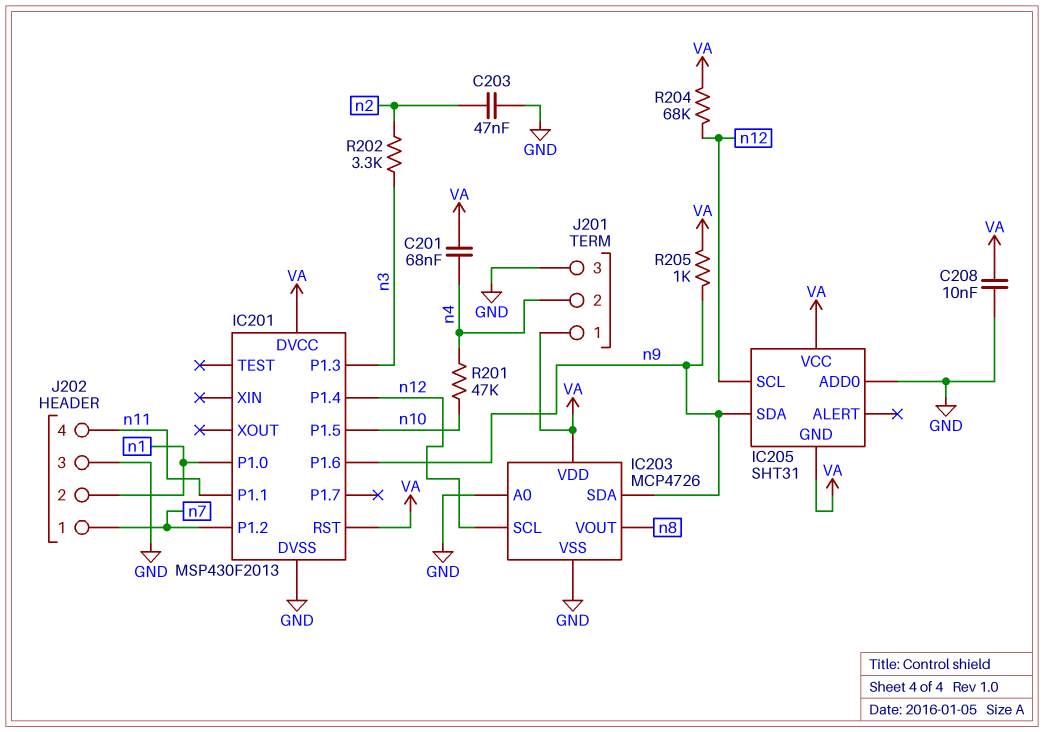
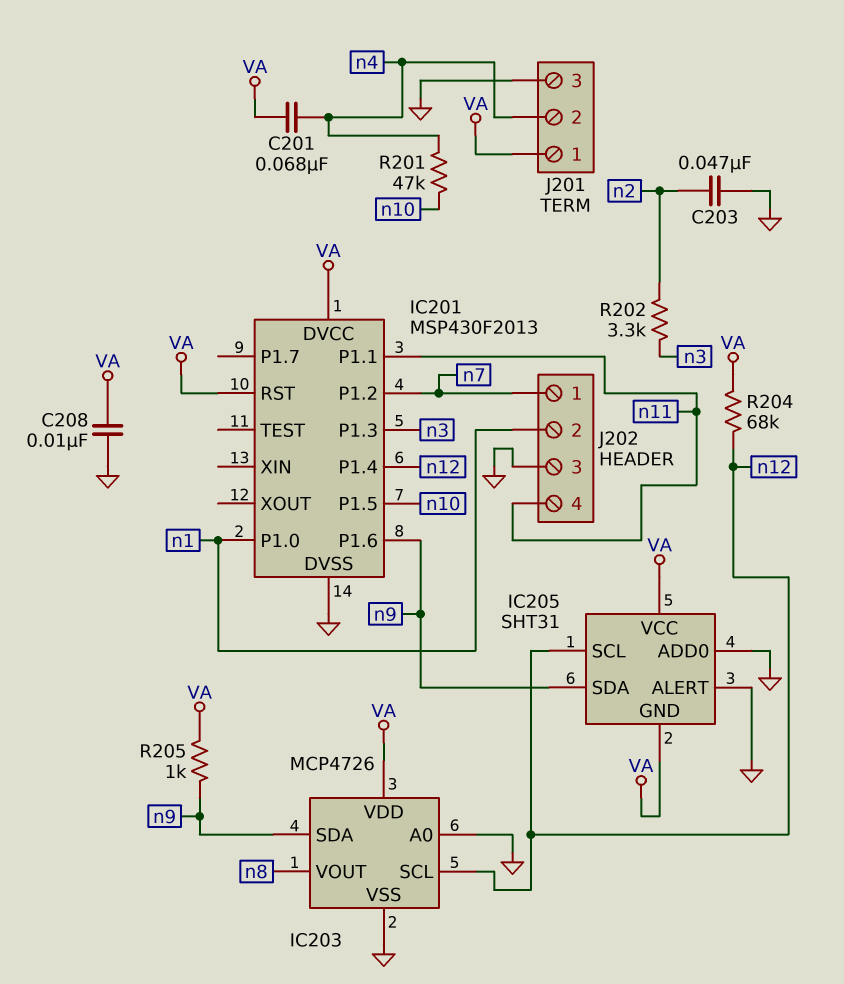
IC205 pin ALERT: none -> GND

